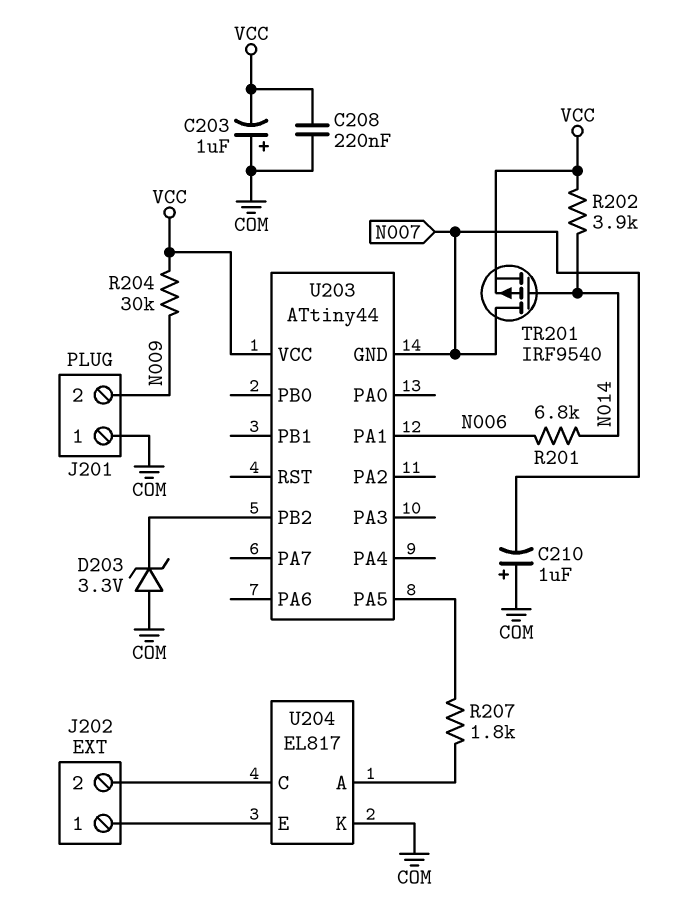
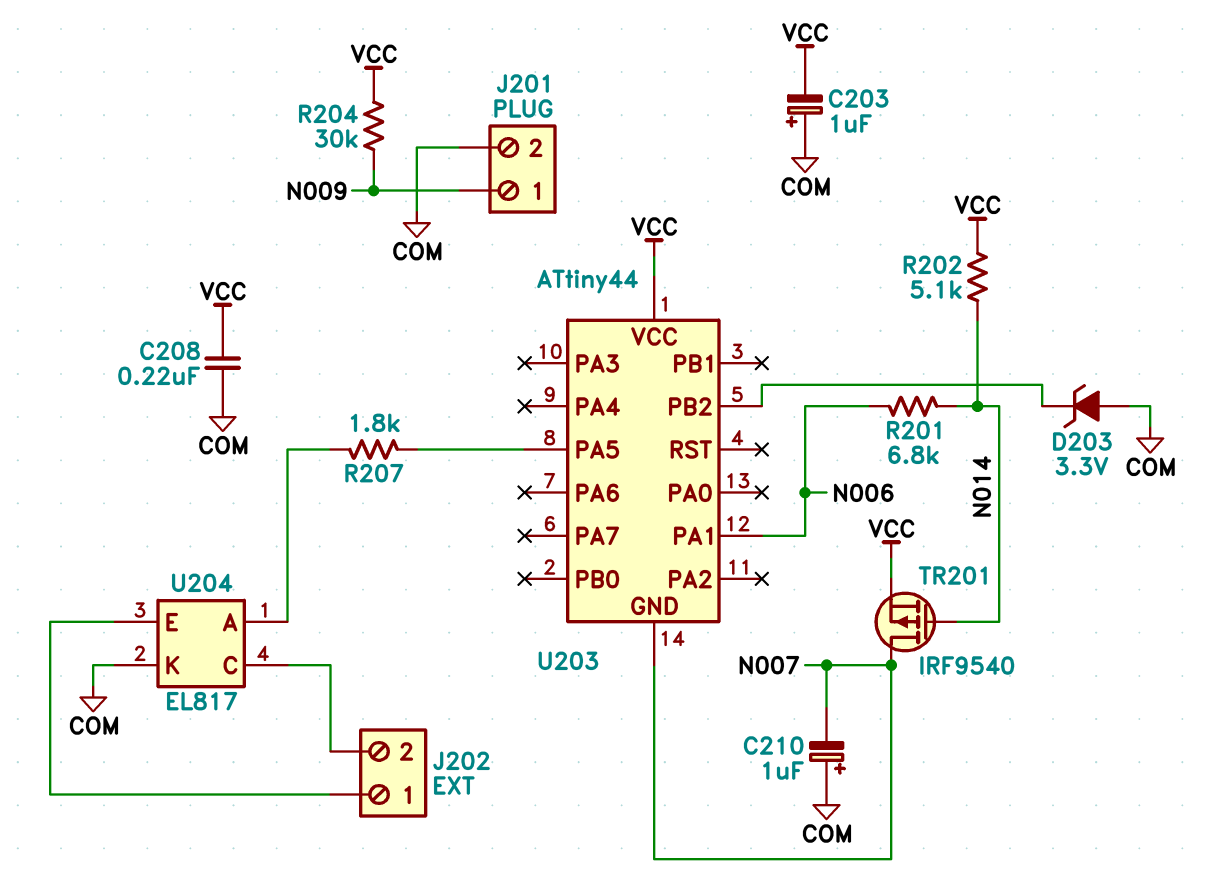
J201 pin 1: COM -> N009
J201 pin 2: N009 -> COM
R202: 3.9k (N014, VCC) -> 5.1k (N014, VCC)

